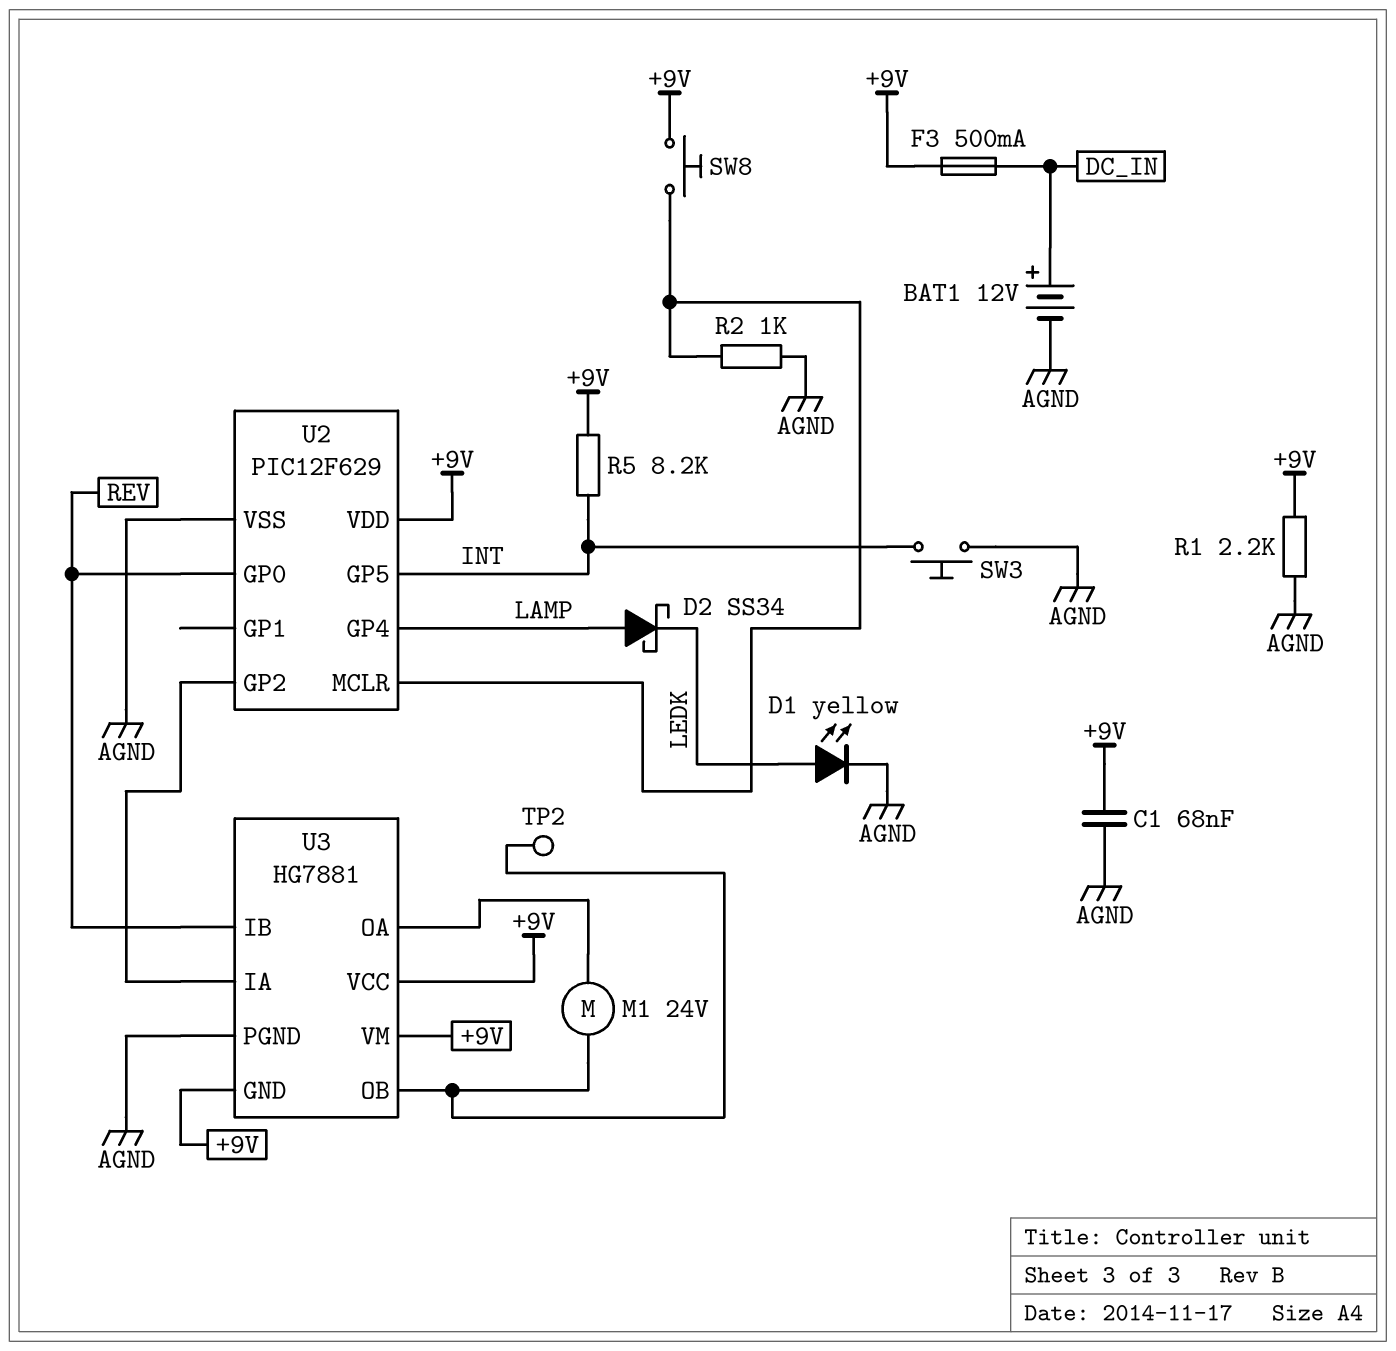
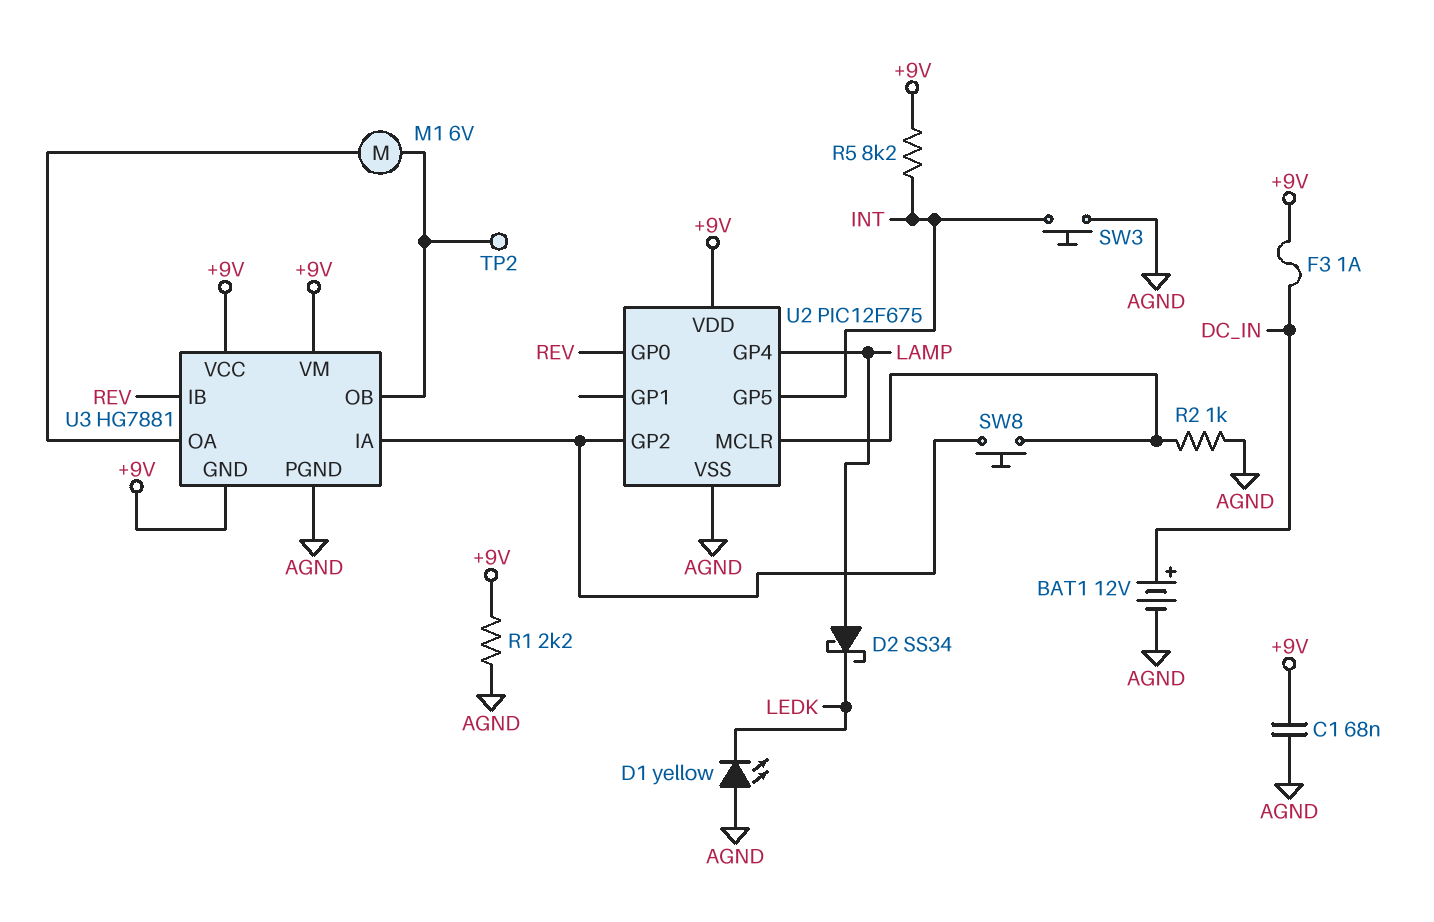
D1: LED yellow (A LEDK, K AGND) -> LED yellow (A AGND, K LEDK)
F3: 500mA (+9V, DC_IN) -> 1A (+9V, DC_IN)
M1: motor 24V (U3/OA, U3/OB) -> motor 6V (U3/OA, U3/OB)
SW8: button (+9V, U2/MCLR) -> button (U2/GP2, U2/MCLR)
U2: PIC12F629 -> PIC12F675

